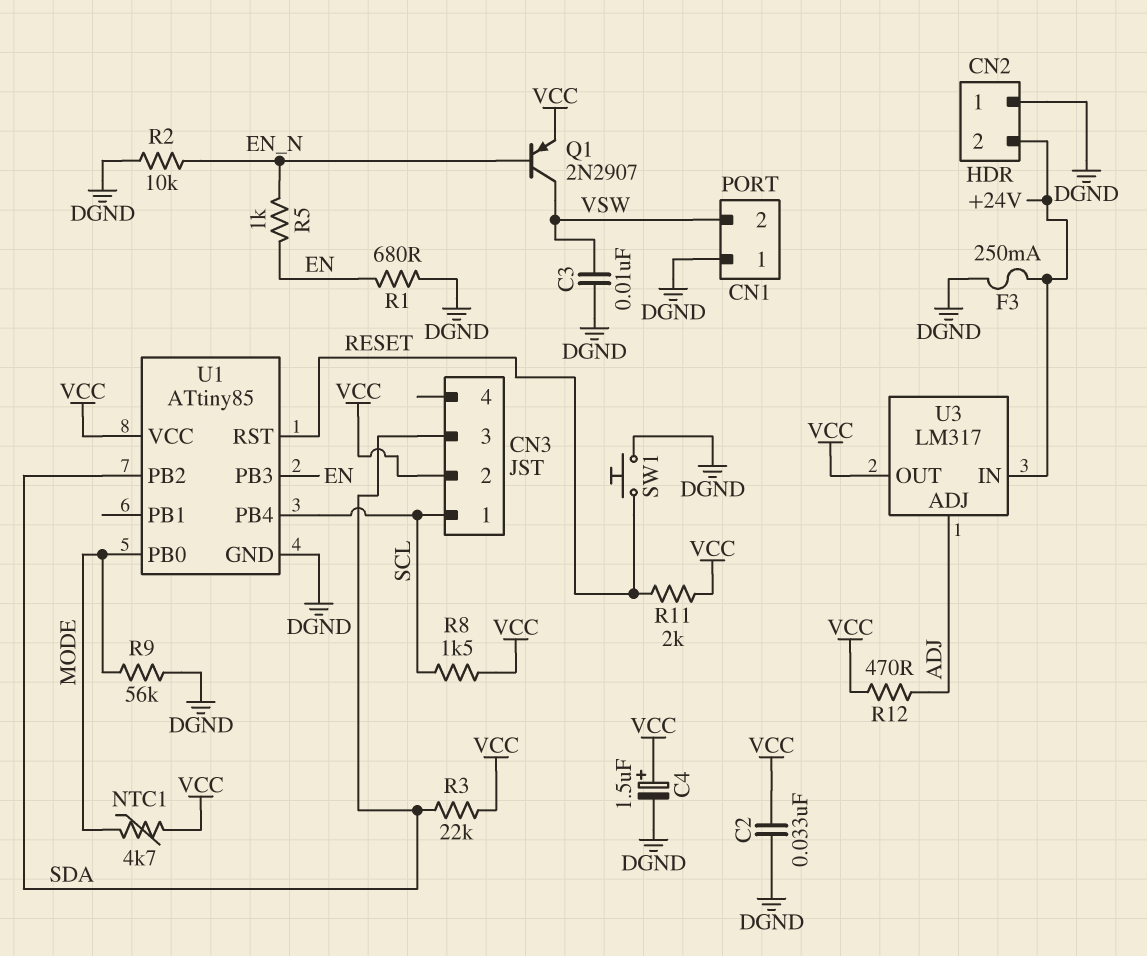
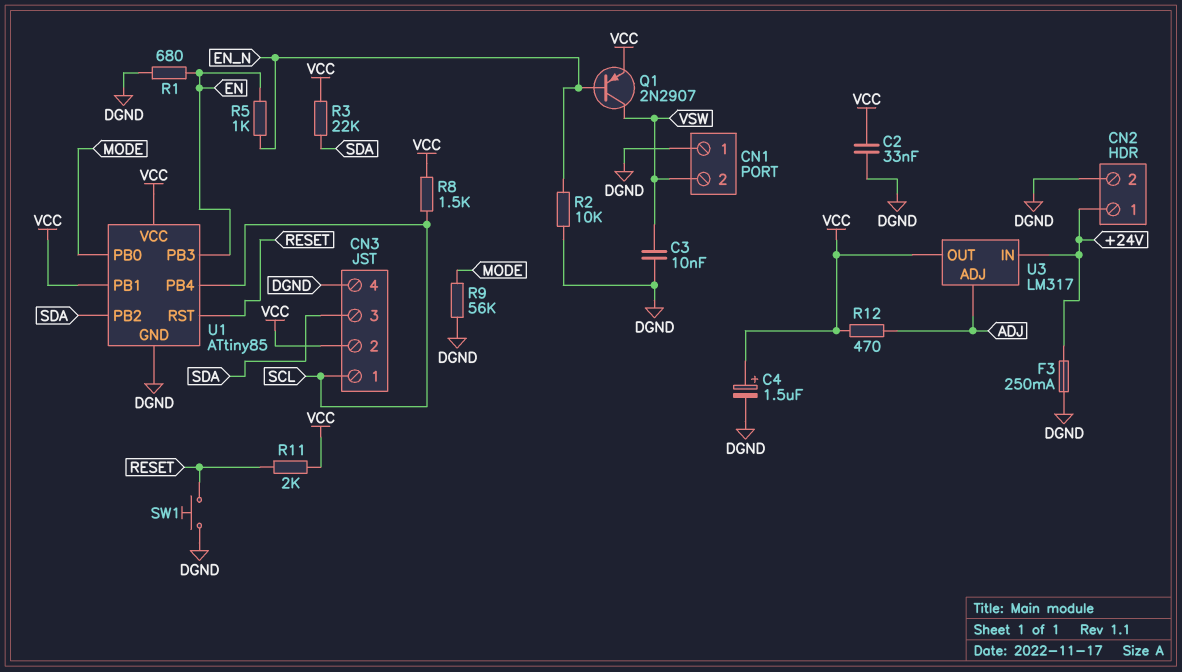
CN2 pin 1: DGND -> +24V
CN2 pin 2: +24V -> DGND
CN3 pin 4: none -> DGND
NTC1: 4.7k (MODE, VCC) -> none
U1 pin PB1: none -> VCC

